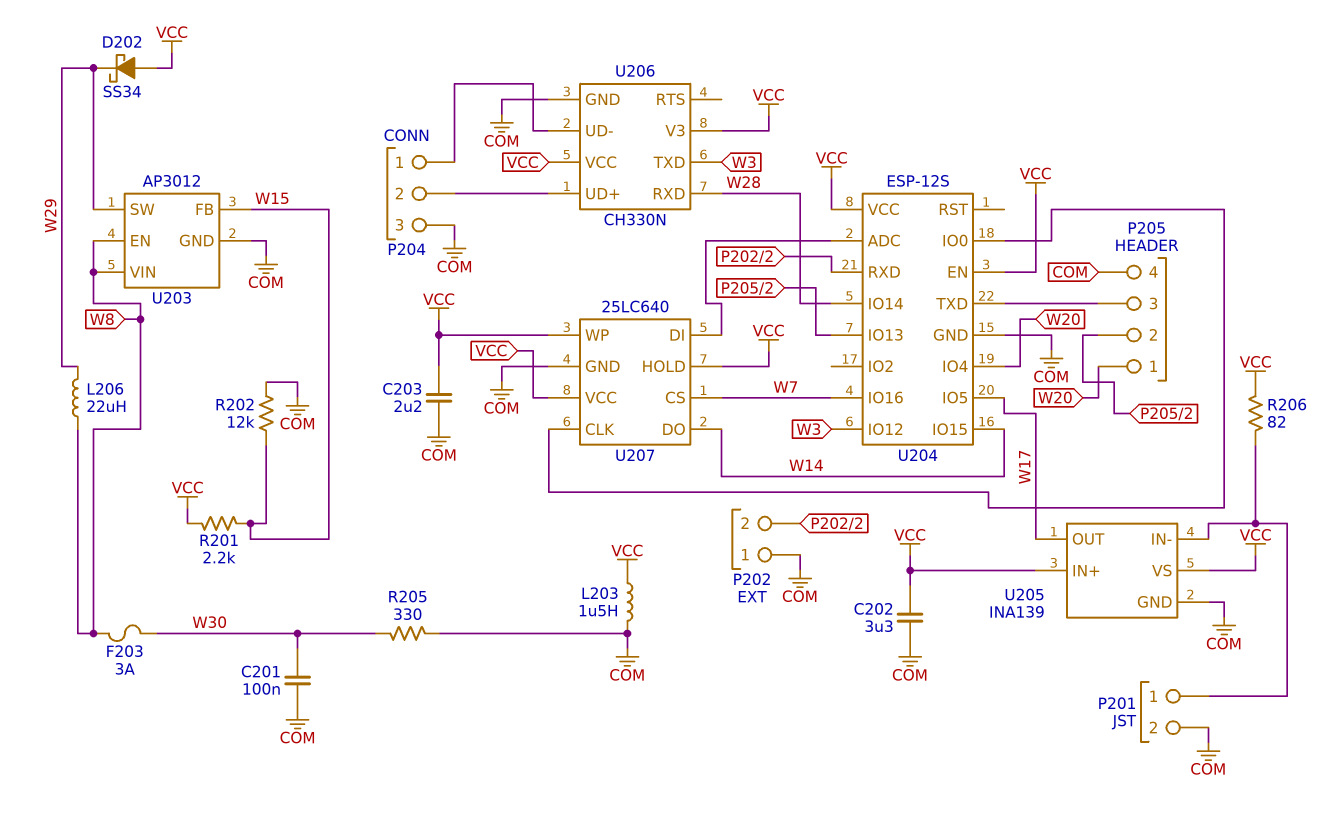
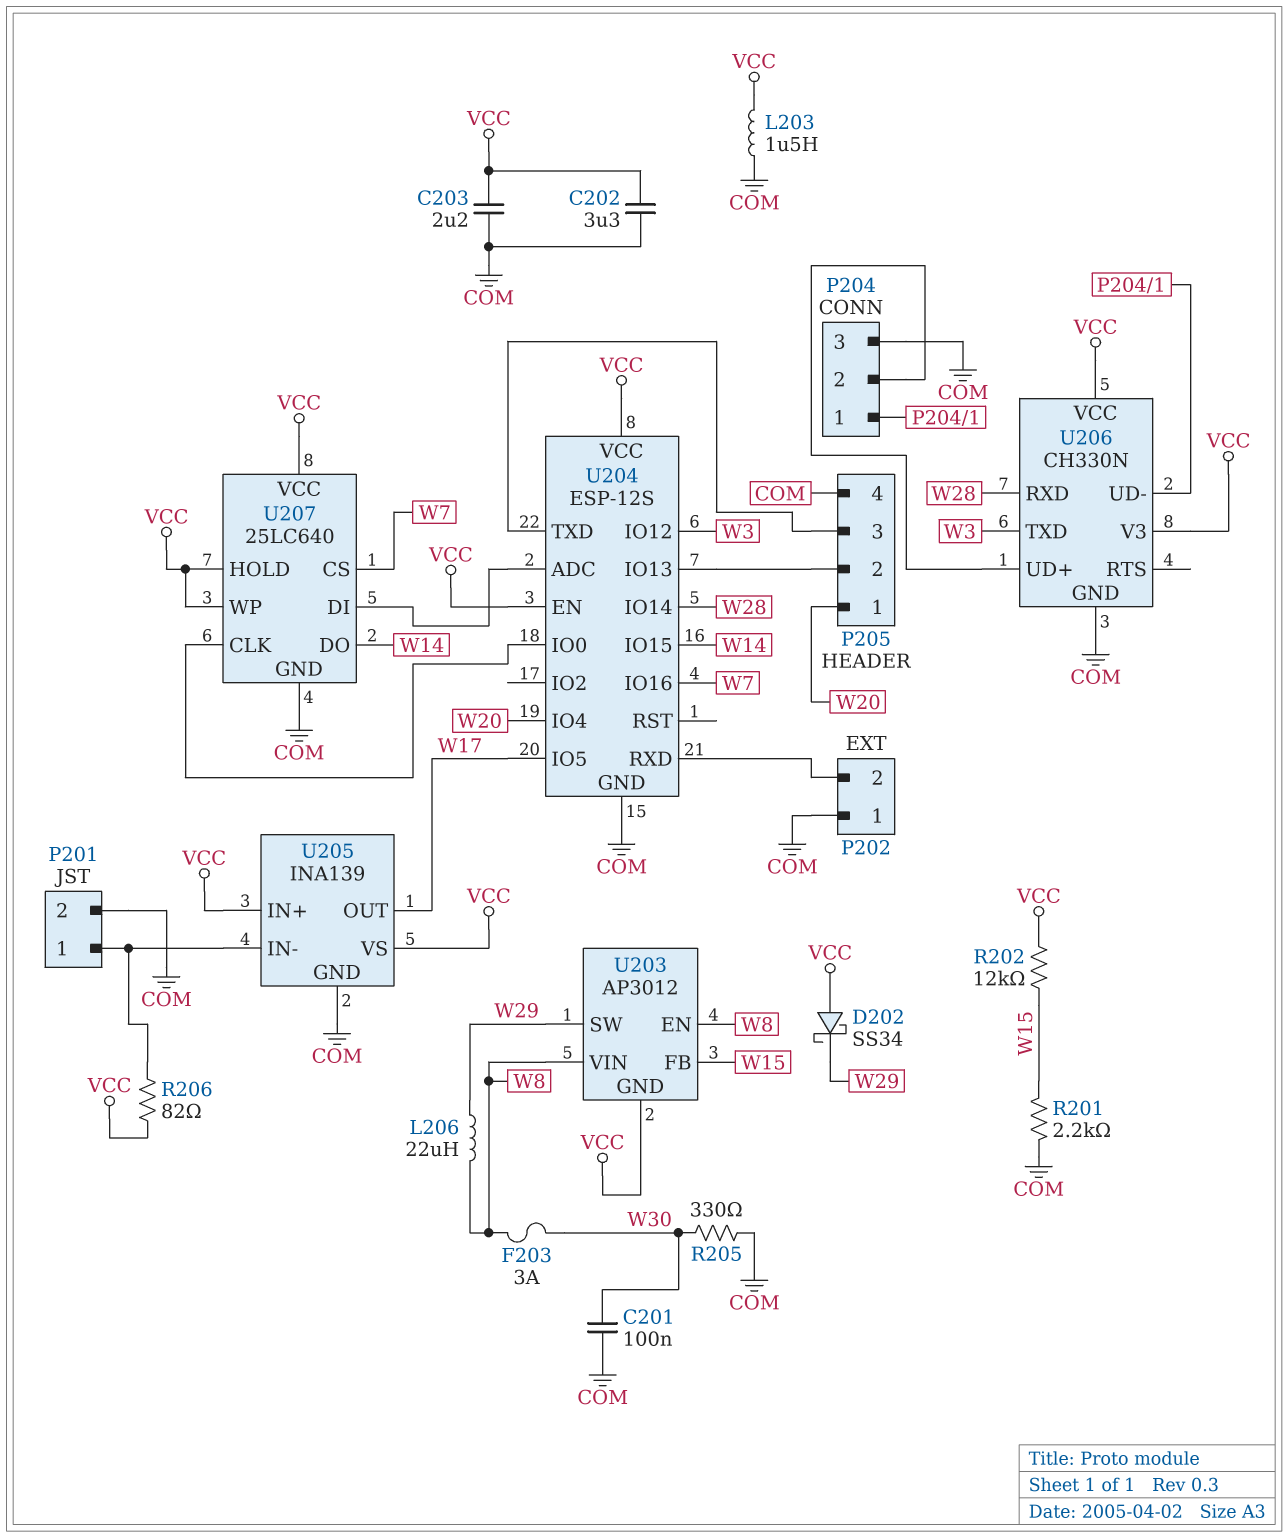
R201: 2.2k (VCC, W15) -> 2.2k (COM, W15)
R202: 12k (COM, W15) -> 12k (VCC, W15)
U203 pin GND: COM -> VCC

